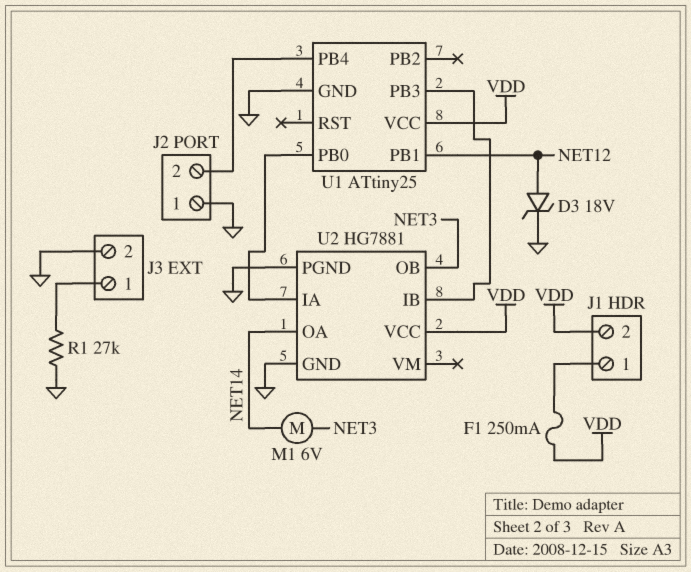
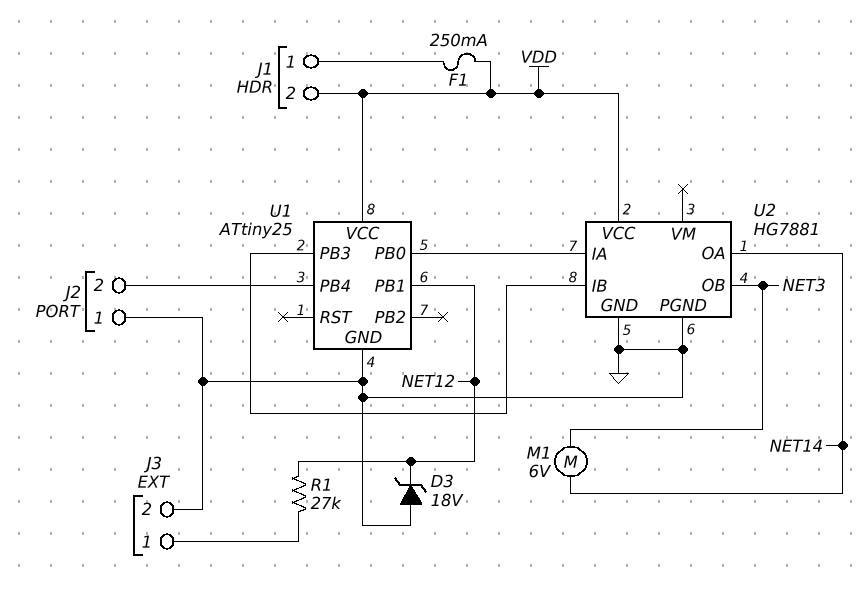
D3: zener 18V (A NET12, K GND) -> zener 18V (A GND, K NET12)
R1: 27k (GND, J3/1) -> 27k (J3/1, NET12)

